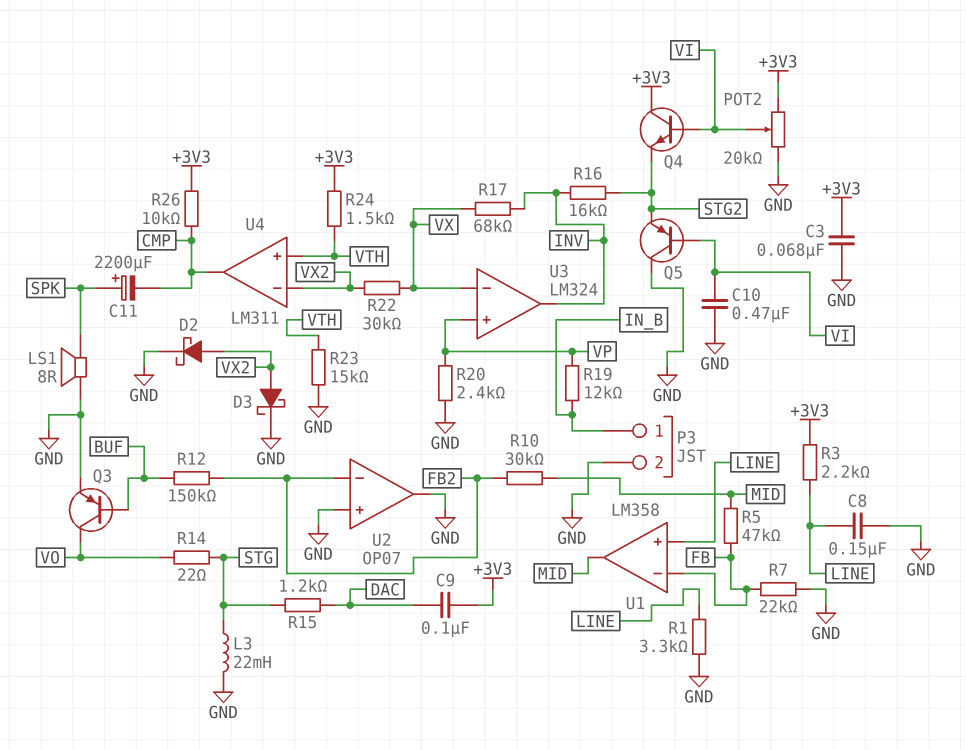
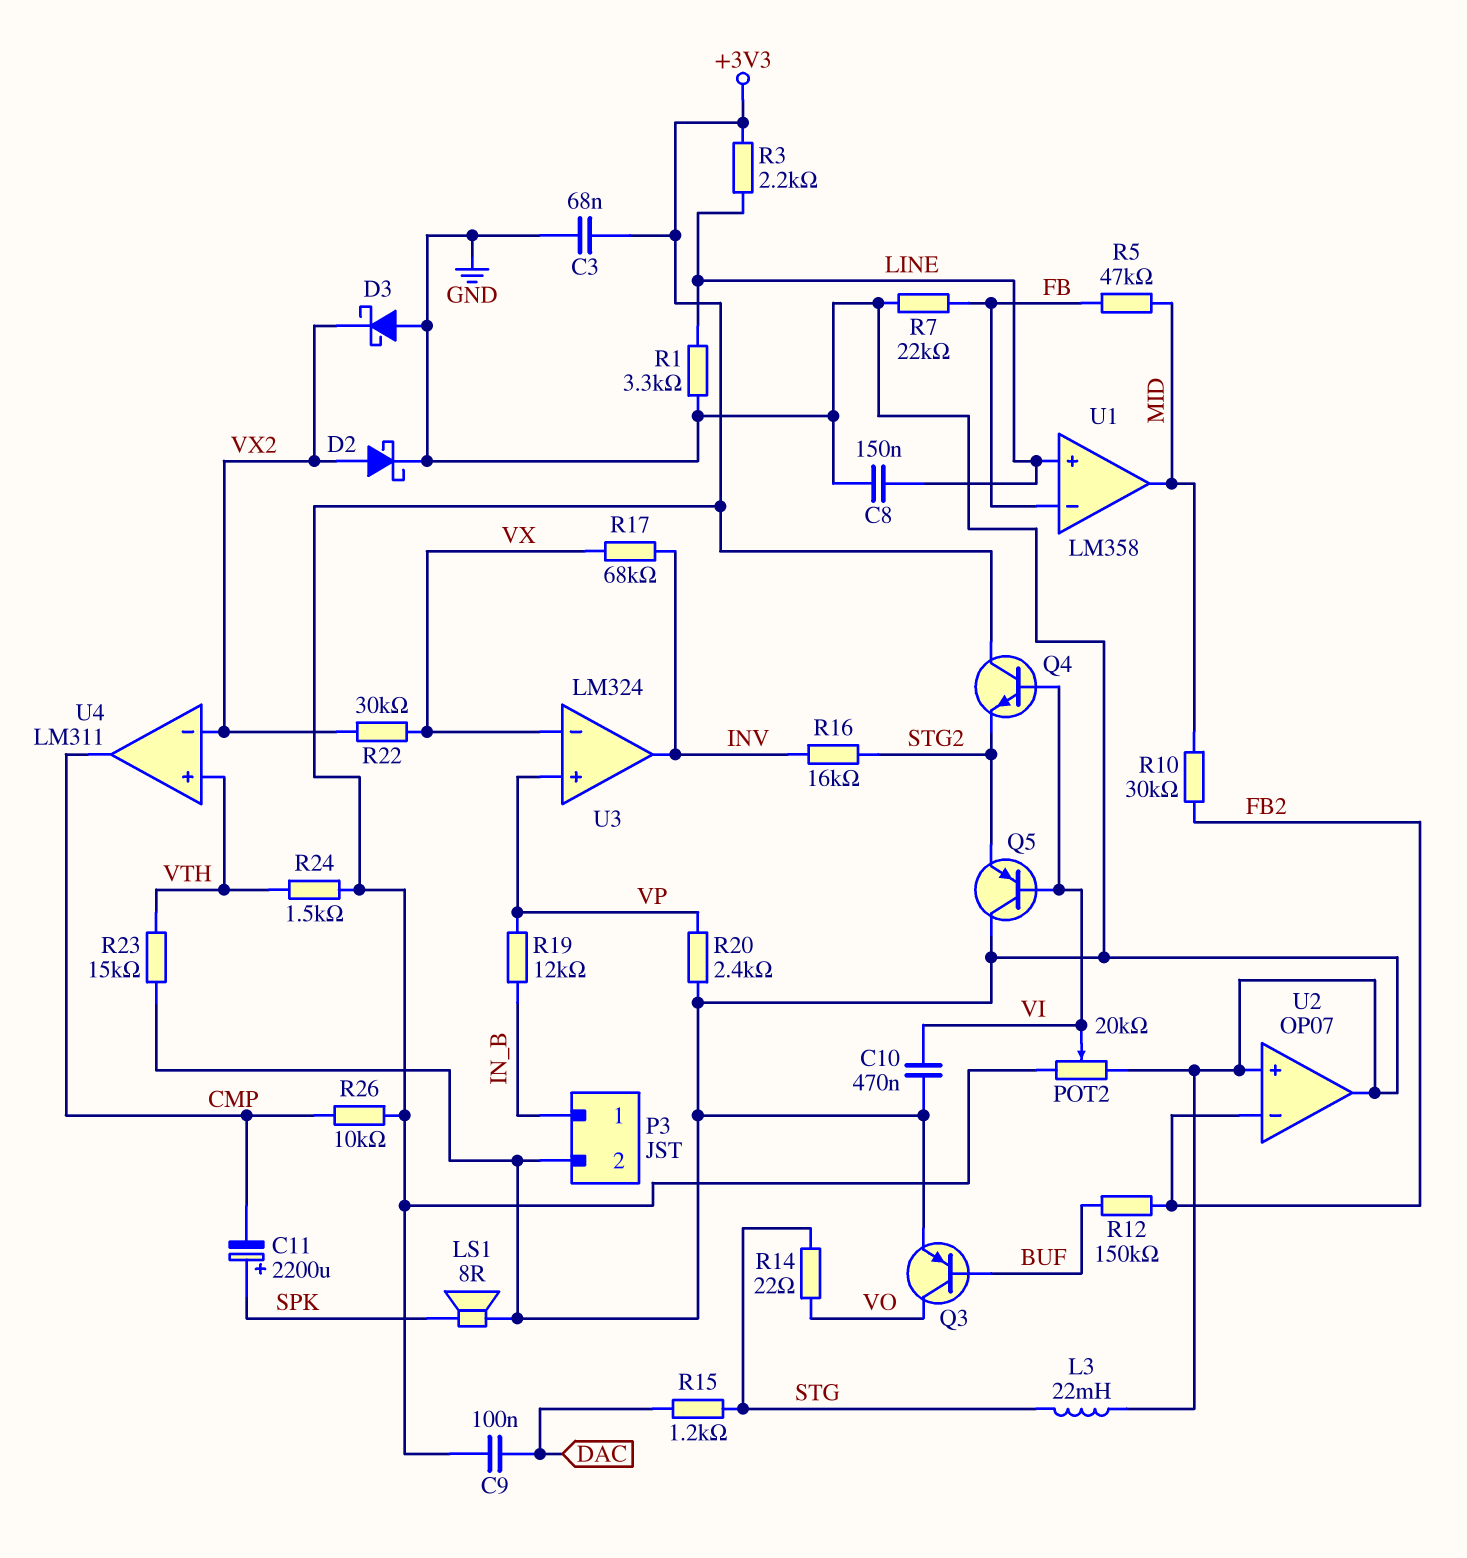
D3: schottky (A VX2, K GND) -> schottky (A GND, K VX2)

